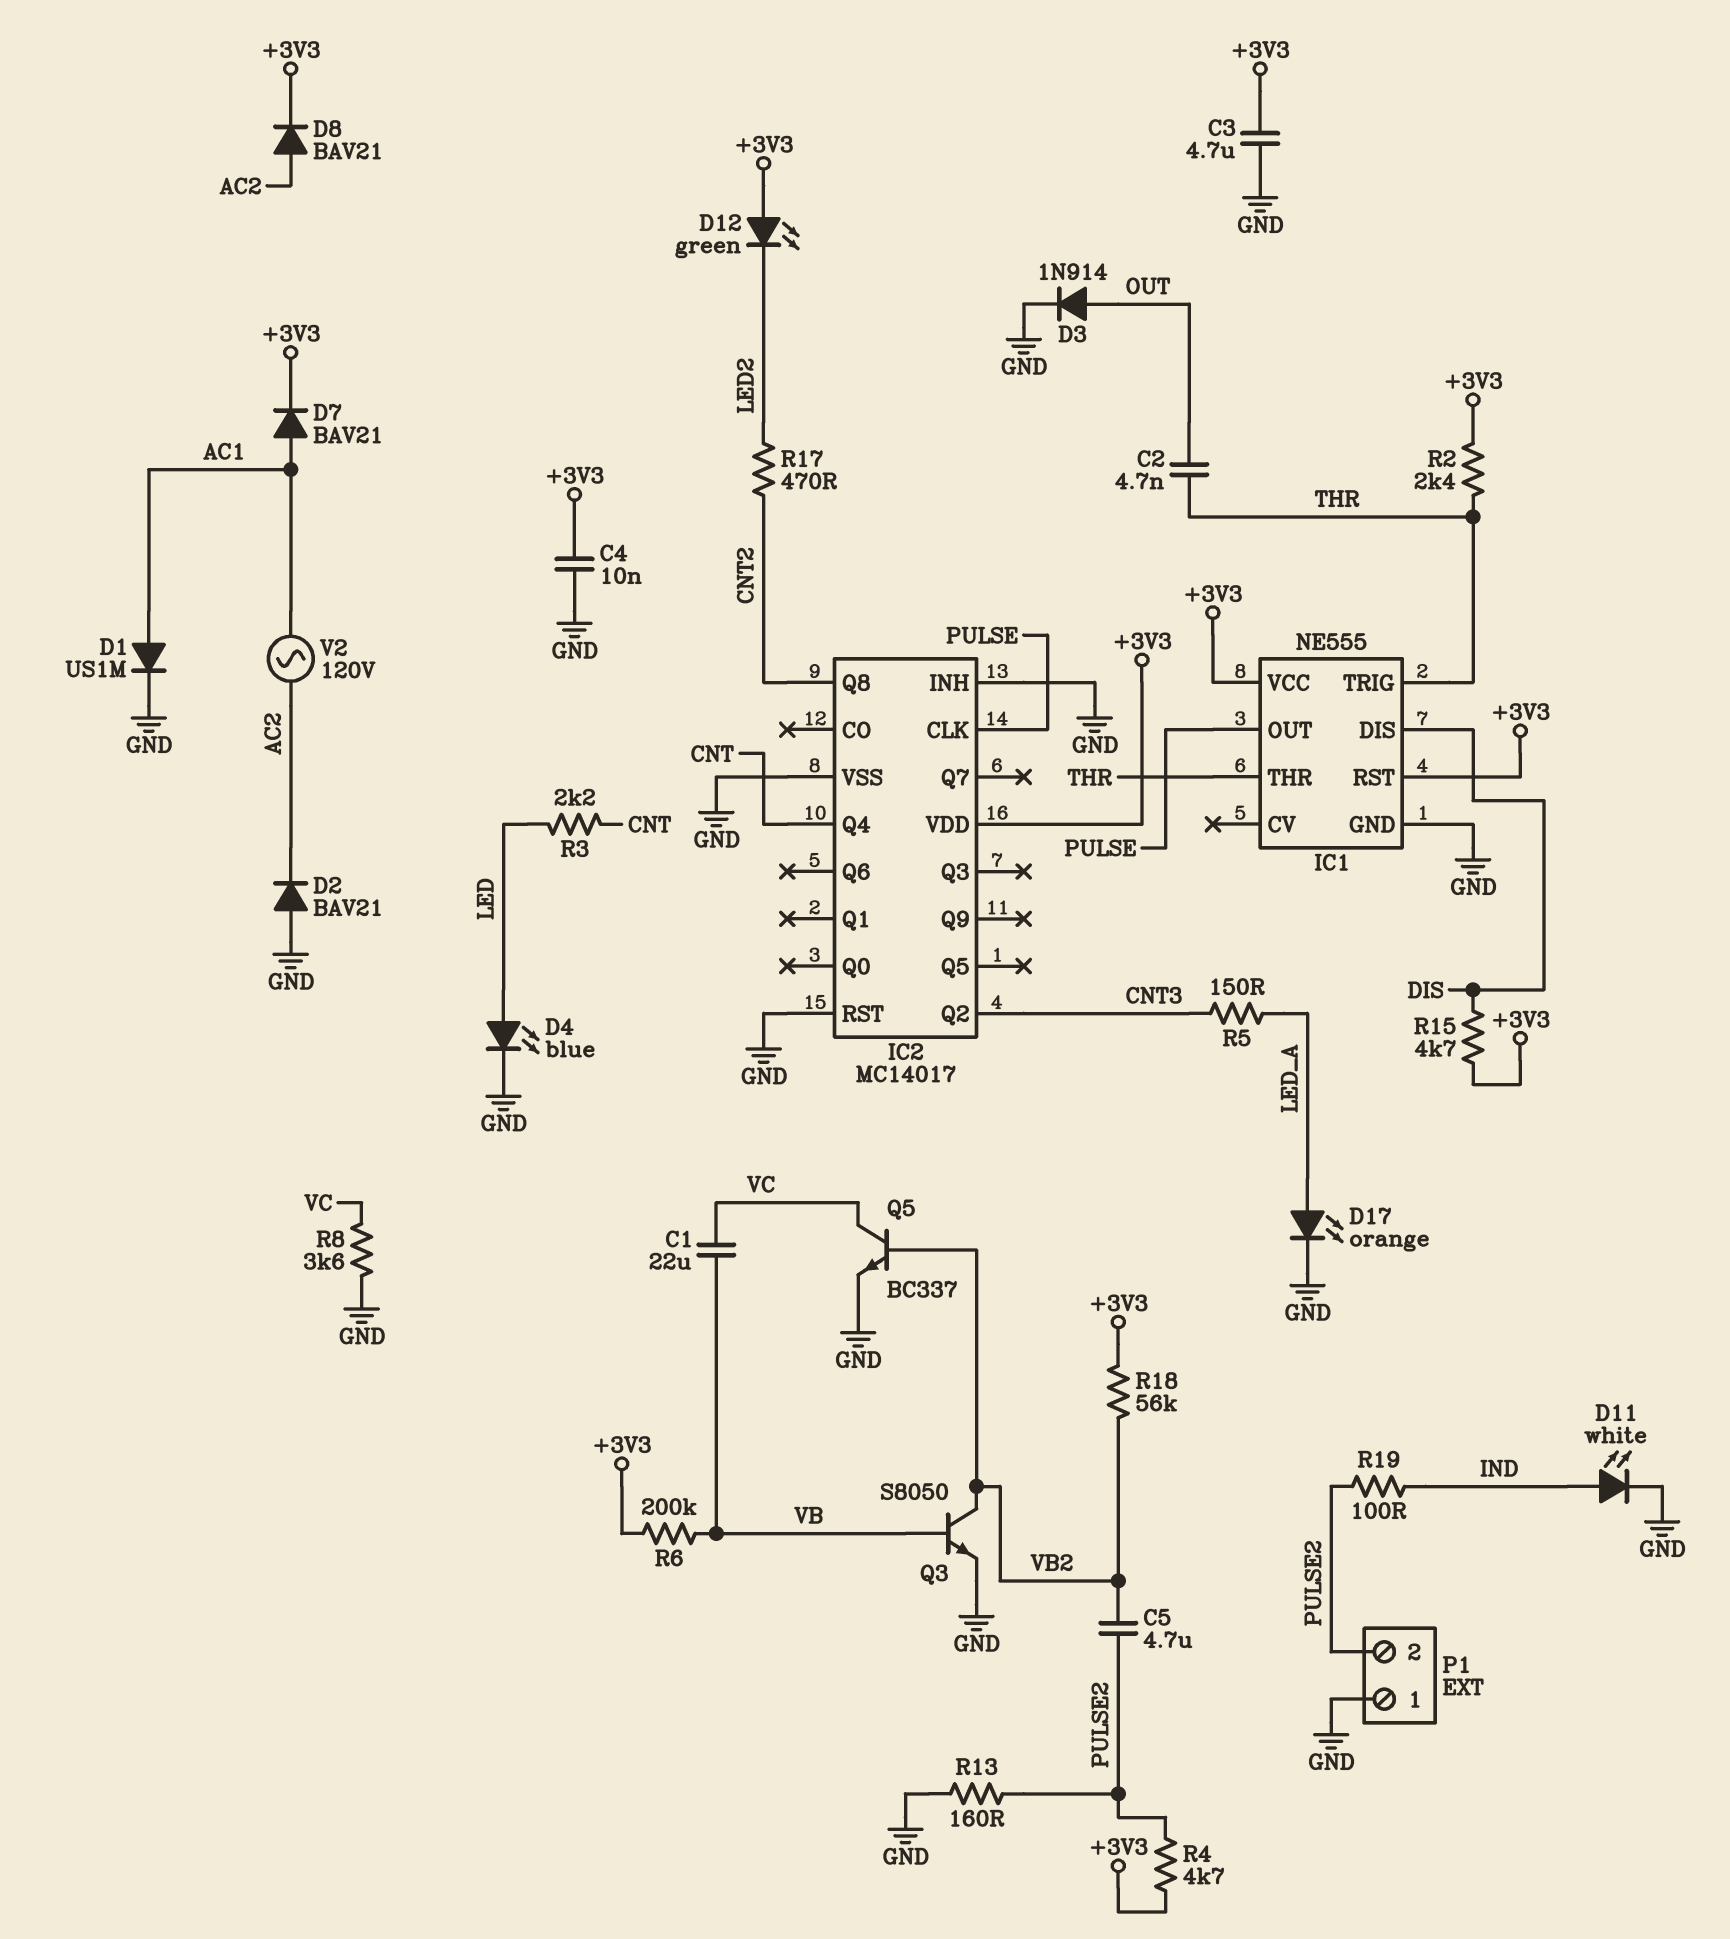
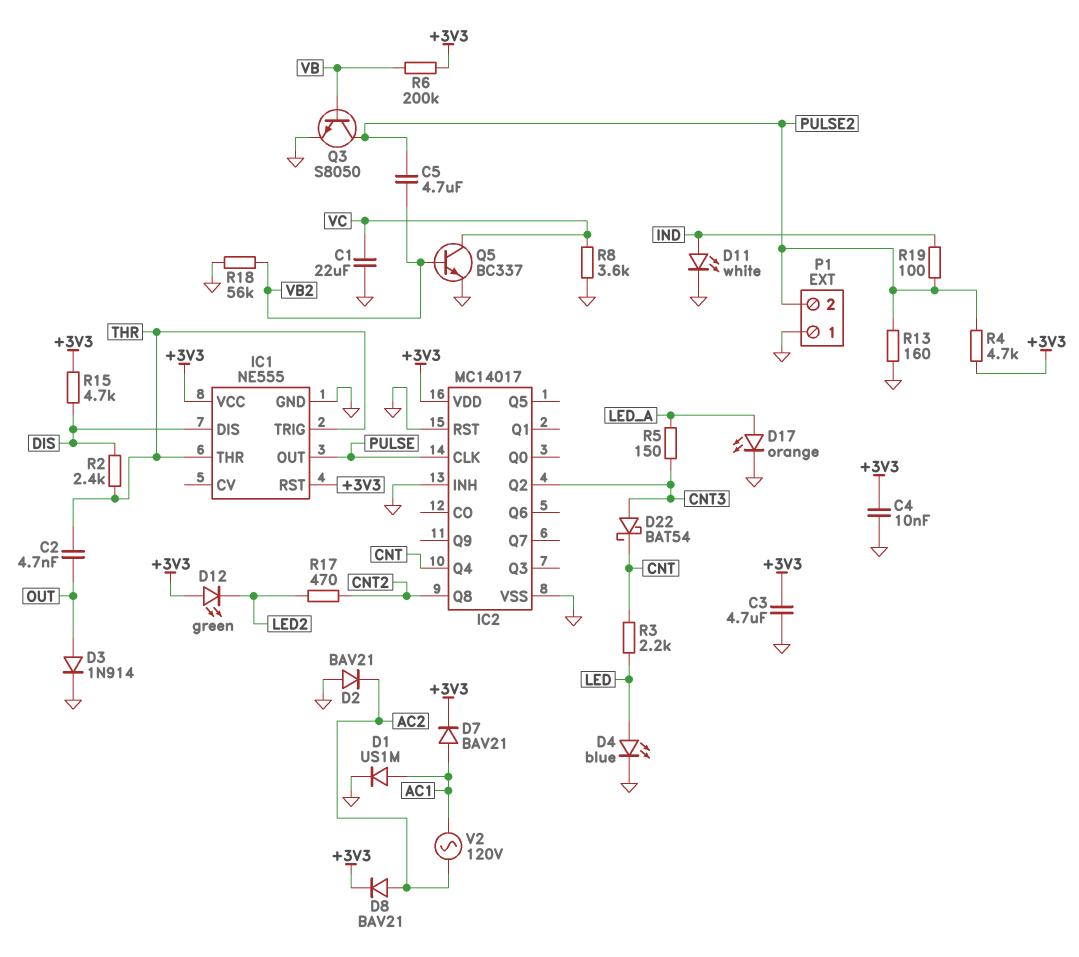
C1: 22uF (VB, VC) -> 22uF (GND, VC)
D22: none -> schottky BAT54 (A CNT3, K CNT)
Q3: NPN S8050 (B VB, C VB2, E GND) -> NPN S8050 (B VB, C PULSE2, E GND)
R2: 2.4k (+3V3, THR) -> 2.4k (DIS, THR)
R18: 56k (+3V3, VB2) -> 56k (GND, VB2)

